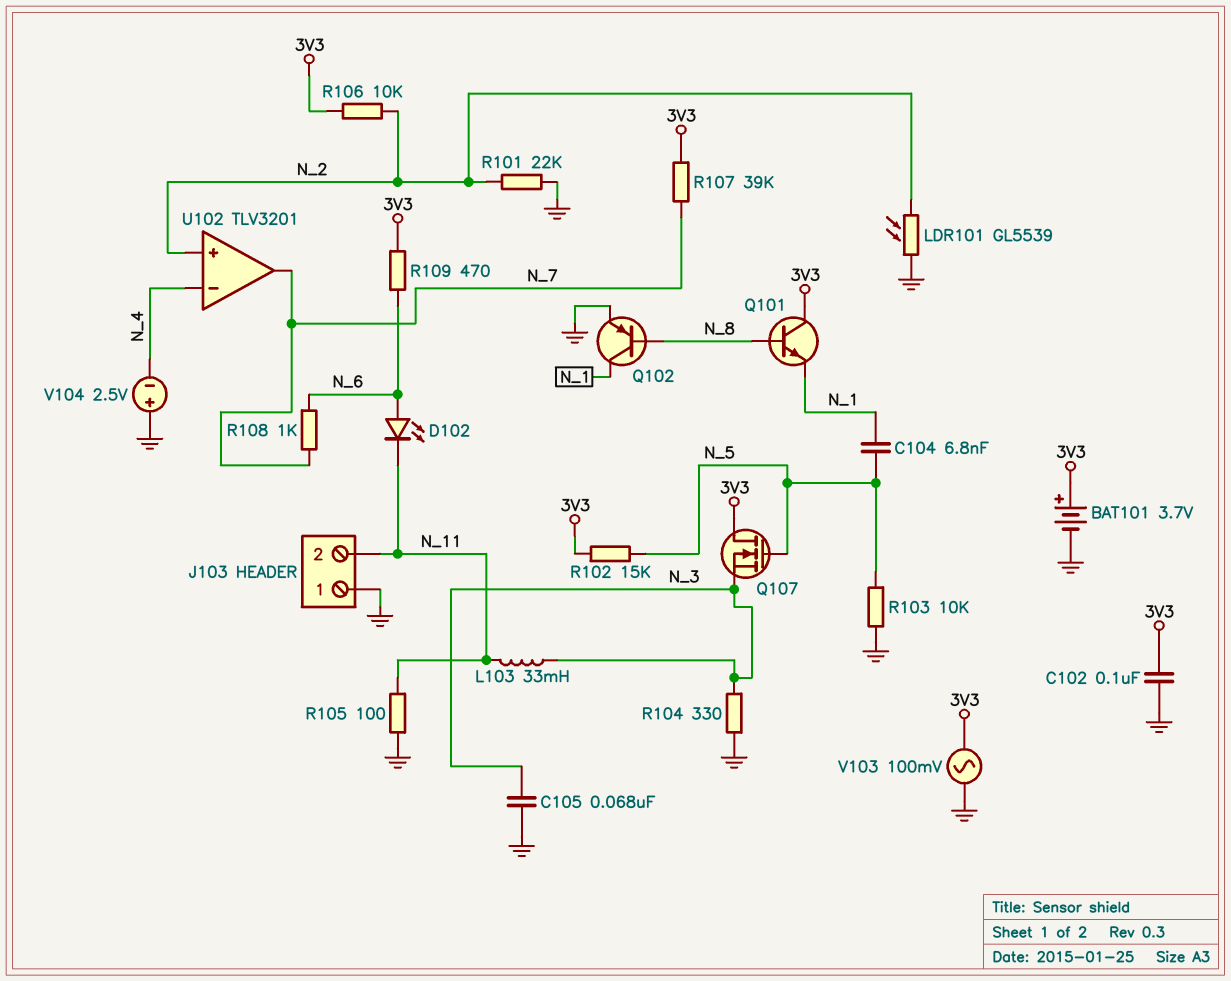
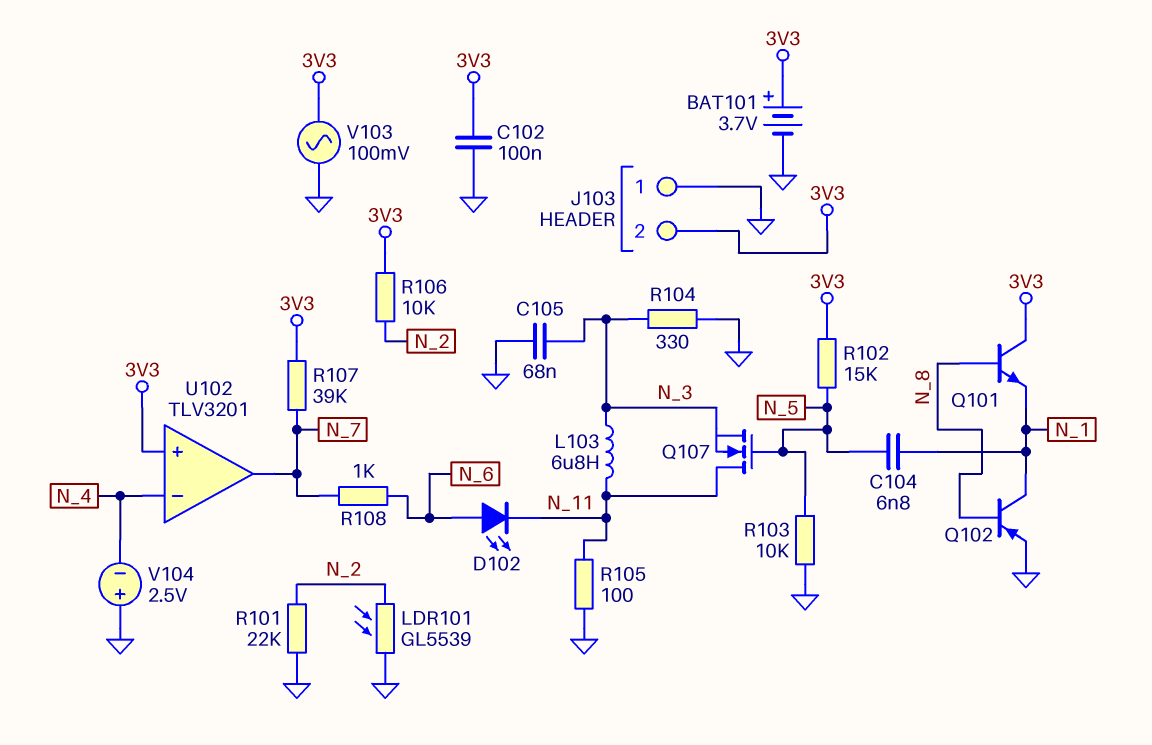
J103 pin 2: N_11 -> 3V3
L103: 33mH (N_3, N_11) -> 6.8uH (N_3, N_11)
Q107: NMOS (G N_5, D 3V3, S N_3) -> NMOS (G N_5, D N_11, S N_3)
R109: 470 (3V3, N_6) -> none
U102 pin in+: N_2 -> 3V3

